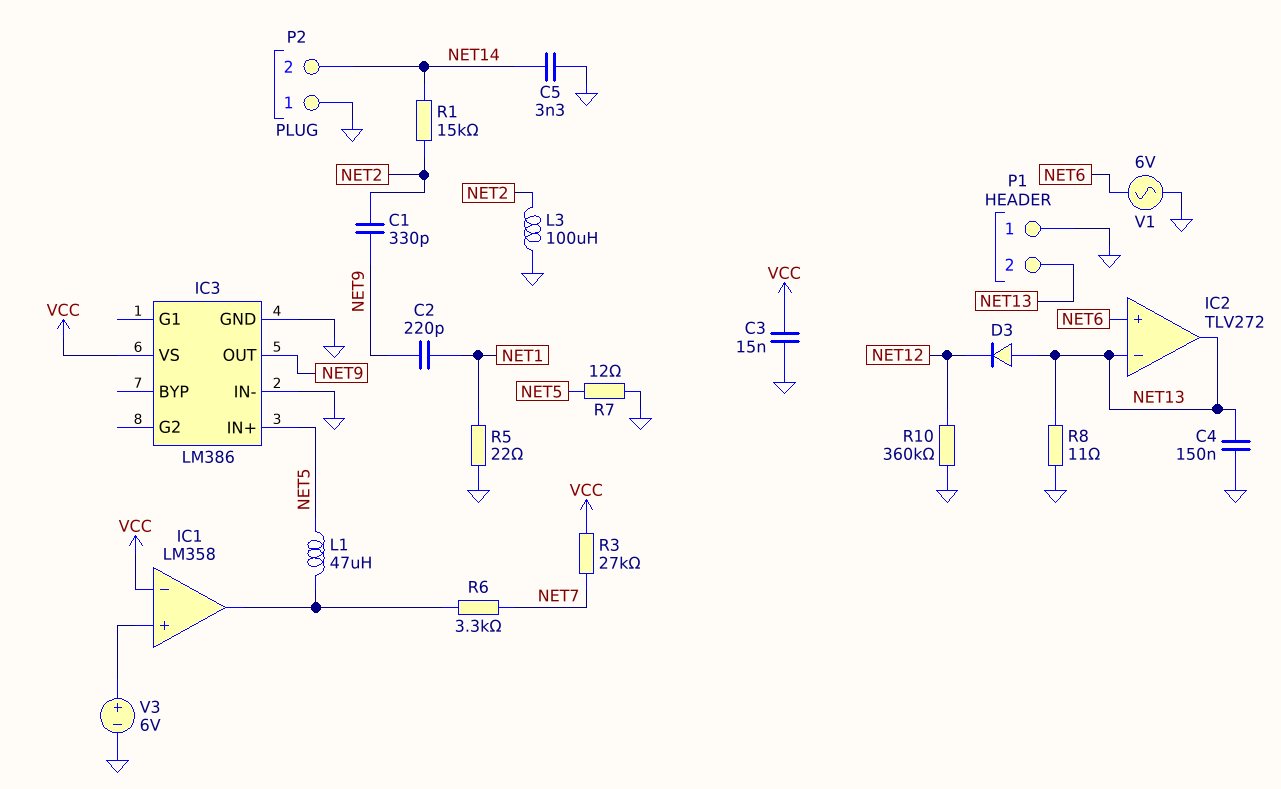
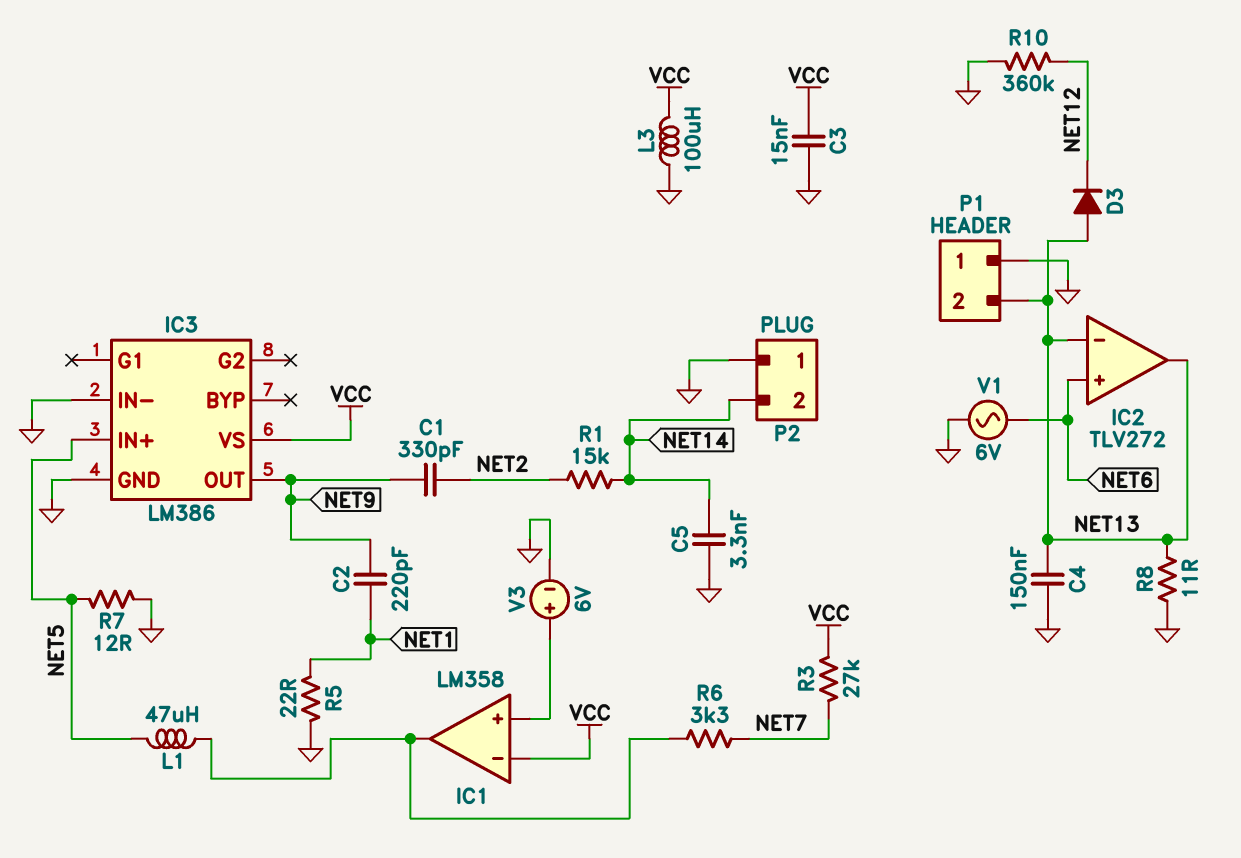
L3: 100uH (GND, NET2) -> 100uH (GND, VCC)

